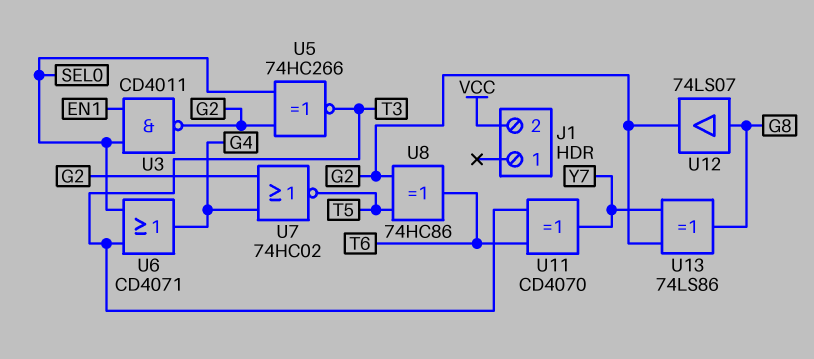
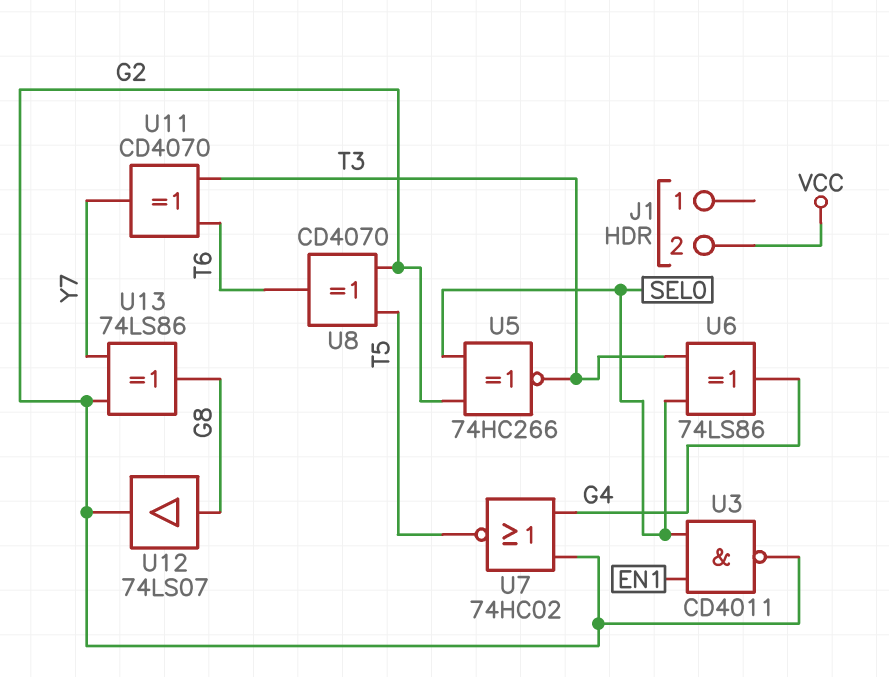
U6: OR CD4071 (in SEL0, in T3, out G4) -> XOR 74LS86 (in SEL0, in T3, out G4)
U8: XOR 74HC86 (in G2, in T5, out T6) -> XOR CD4070 (in G2, in T5, out T6)

